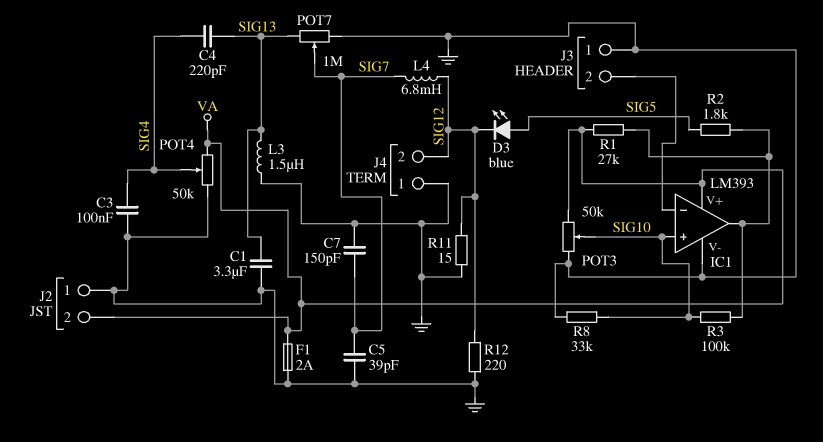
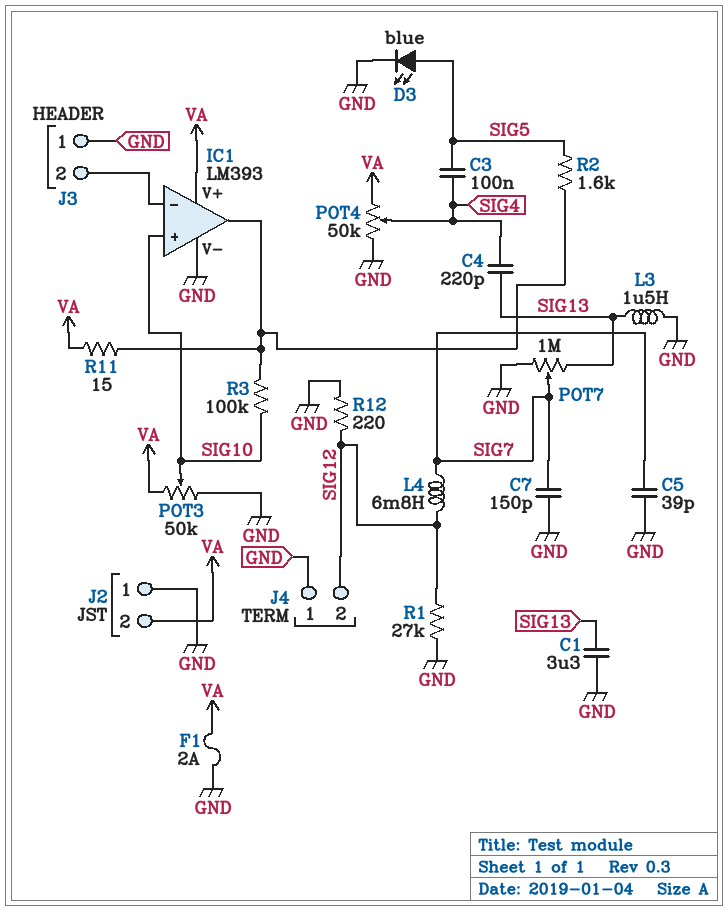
C3: 100nF (GND, SIG4) -> 100nF (SIG4, SIG5)
D3: LED blue (A SIG5, K SIG12) -> LED blue (A SIG5, K GND)
R1: 27k (IC1/out, VA) -> 27k (GND, SIG12)
R2: 1.8k (IC1/out, SIG5) -> 1.6k (IC1/out, SIG5)
R8: 33k (GND, SIG10) -> none
R11: 15 (GND, SIG12) -> 15 (IC1/out, VA)

